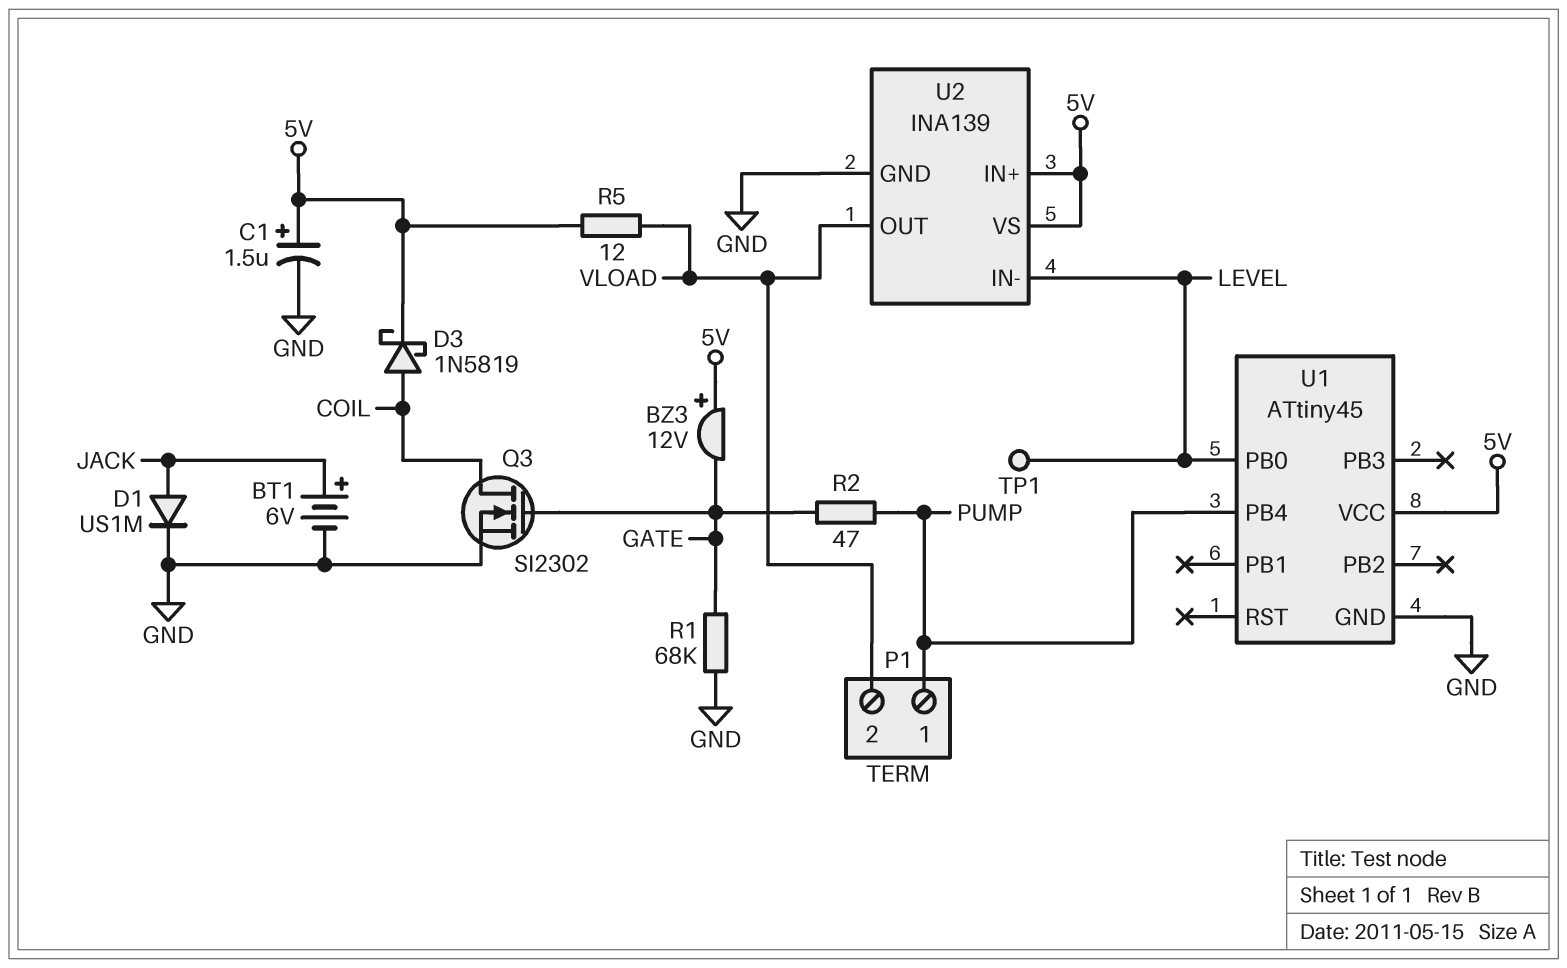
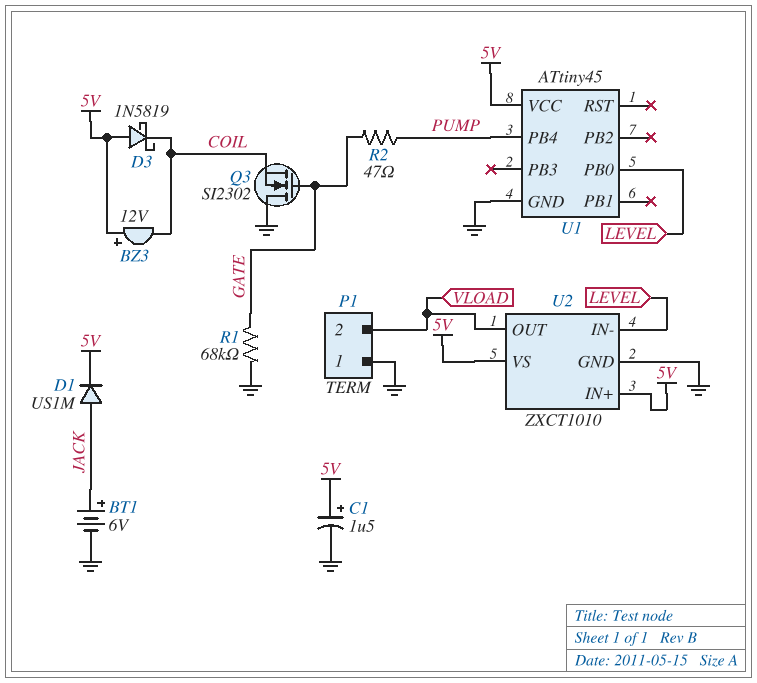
BZ3: buzzer 12V (plus 5V, minus GATE) -> buzzer 12V (plus 5V, minus COIL)
D1: diode US1M (A JACK, K GND) -> diode US1M (A JACK, K 5V)
D3: schottky 1N5819 (A COIL, K 5V) -> schottky 1N5819 (A 5V, K COIL)
P1 pin 1: PUMP -> GND
Q3: NMOS SI2302 (G GATE, D COIL, S GND) -> NMOS SI2302 (G GATE, D GND, S COIL)
R5: 12 (5V, VLOAD) -> none
TP1: test point (LEVEL) -> none
U2: INA139 -> ZXCT1010

